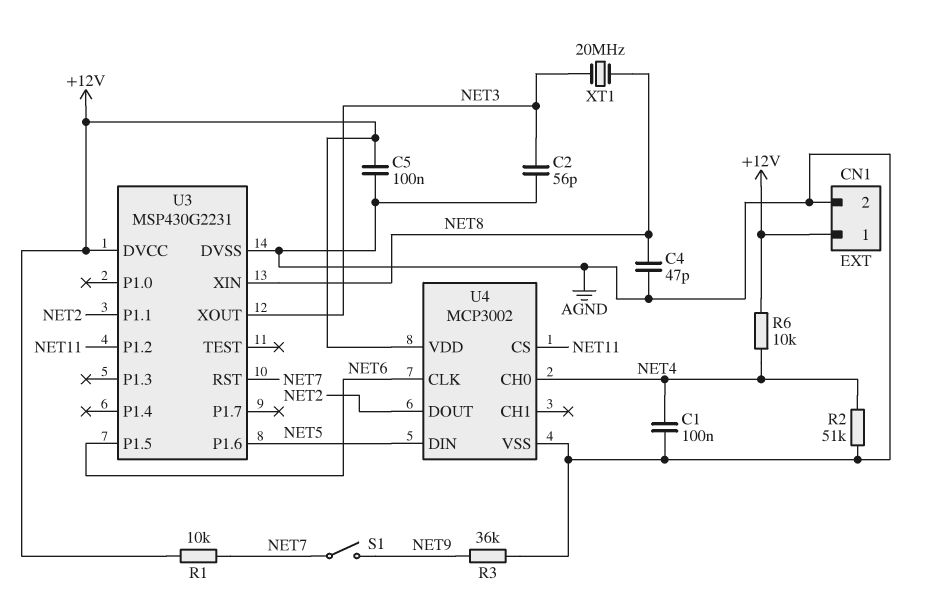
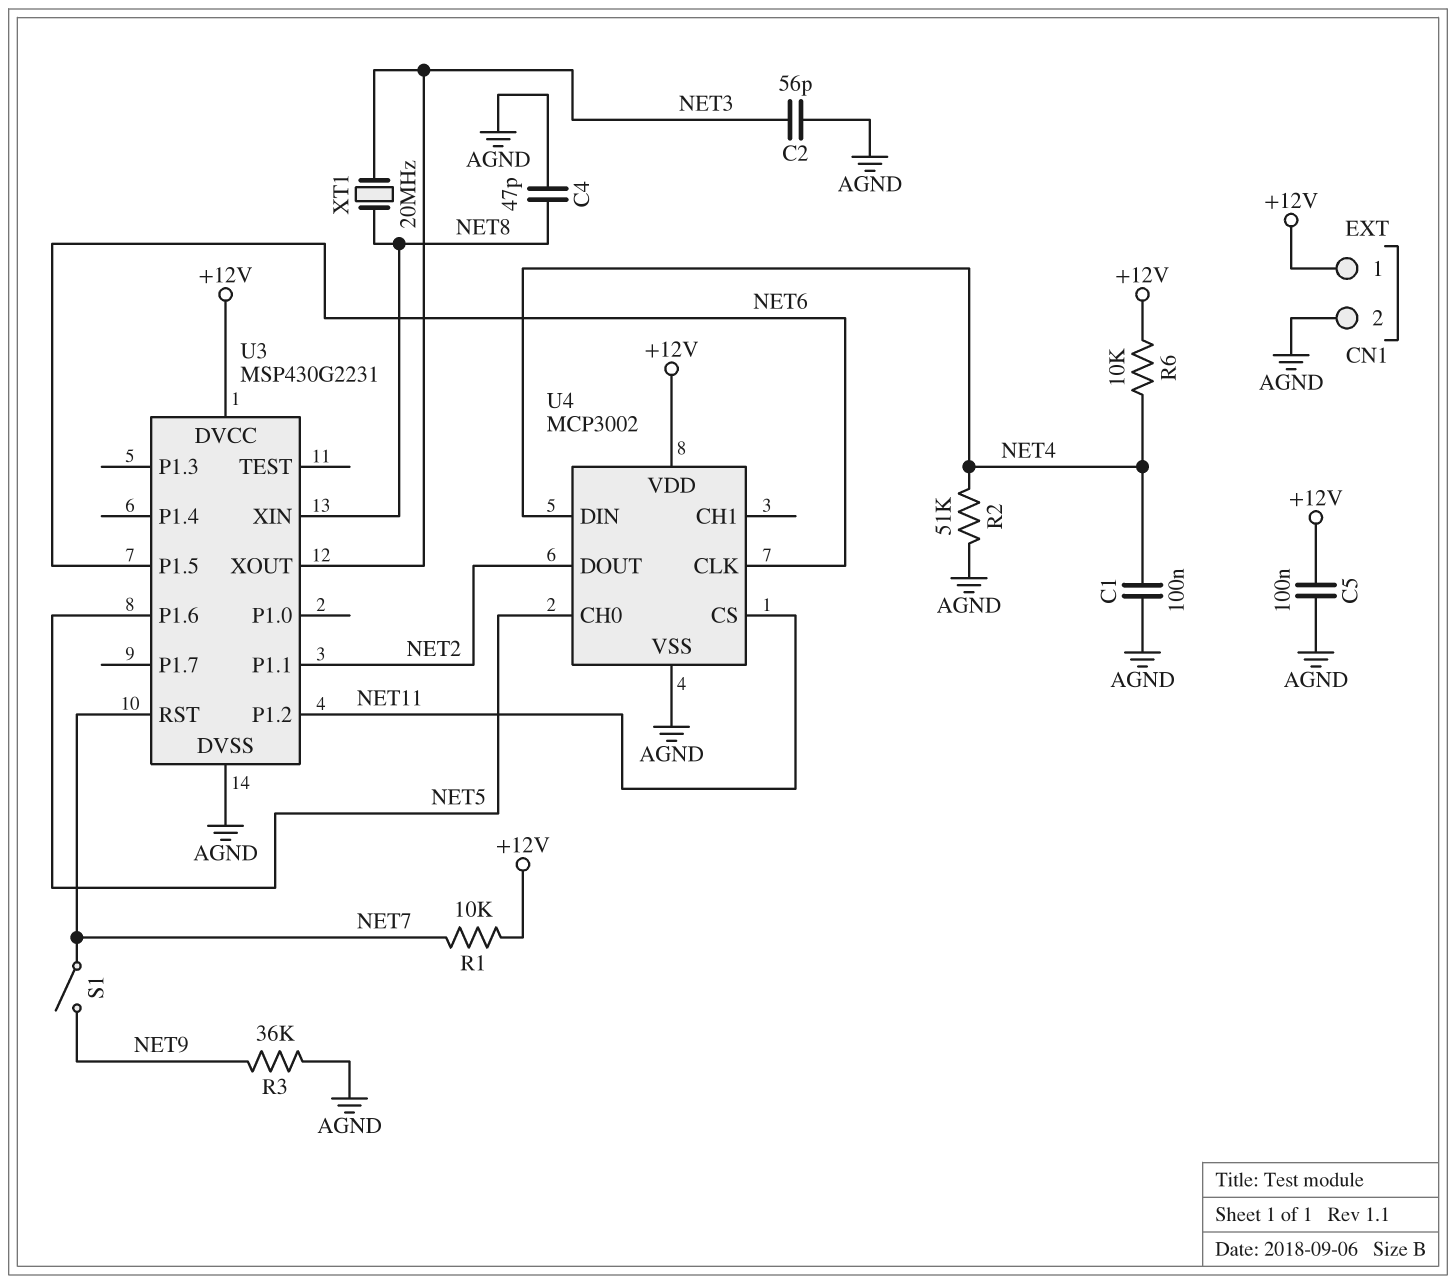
U4 pin CH0: NET4 -> NET5
U4 pin DIN: NET5 -> NET4

